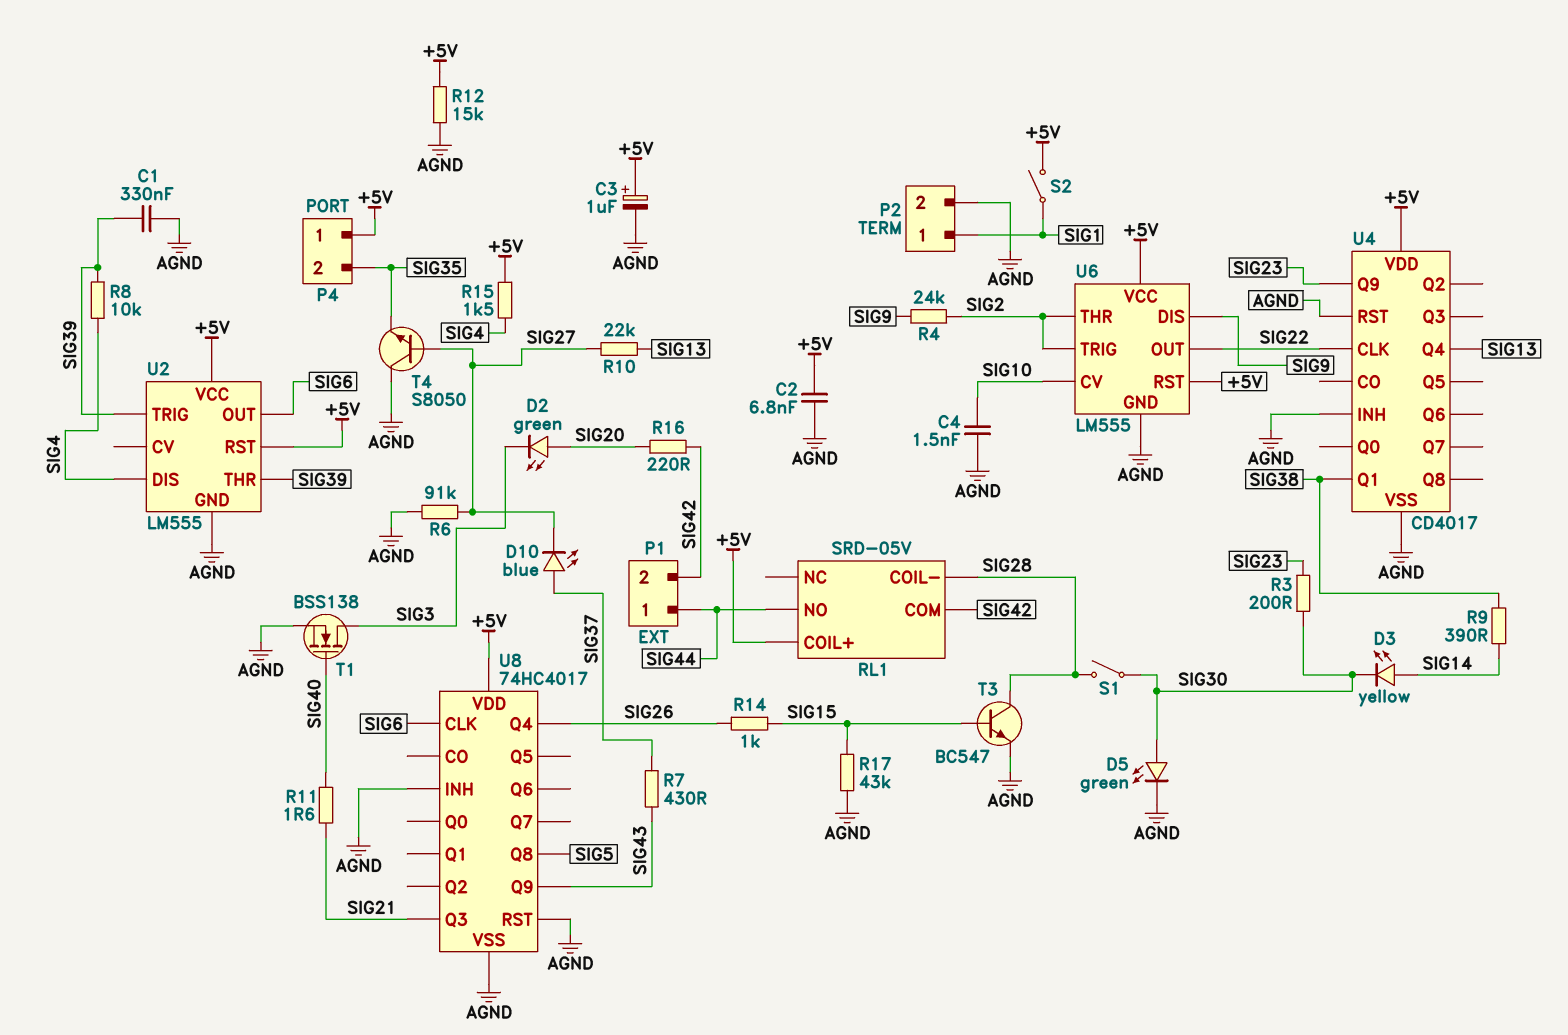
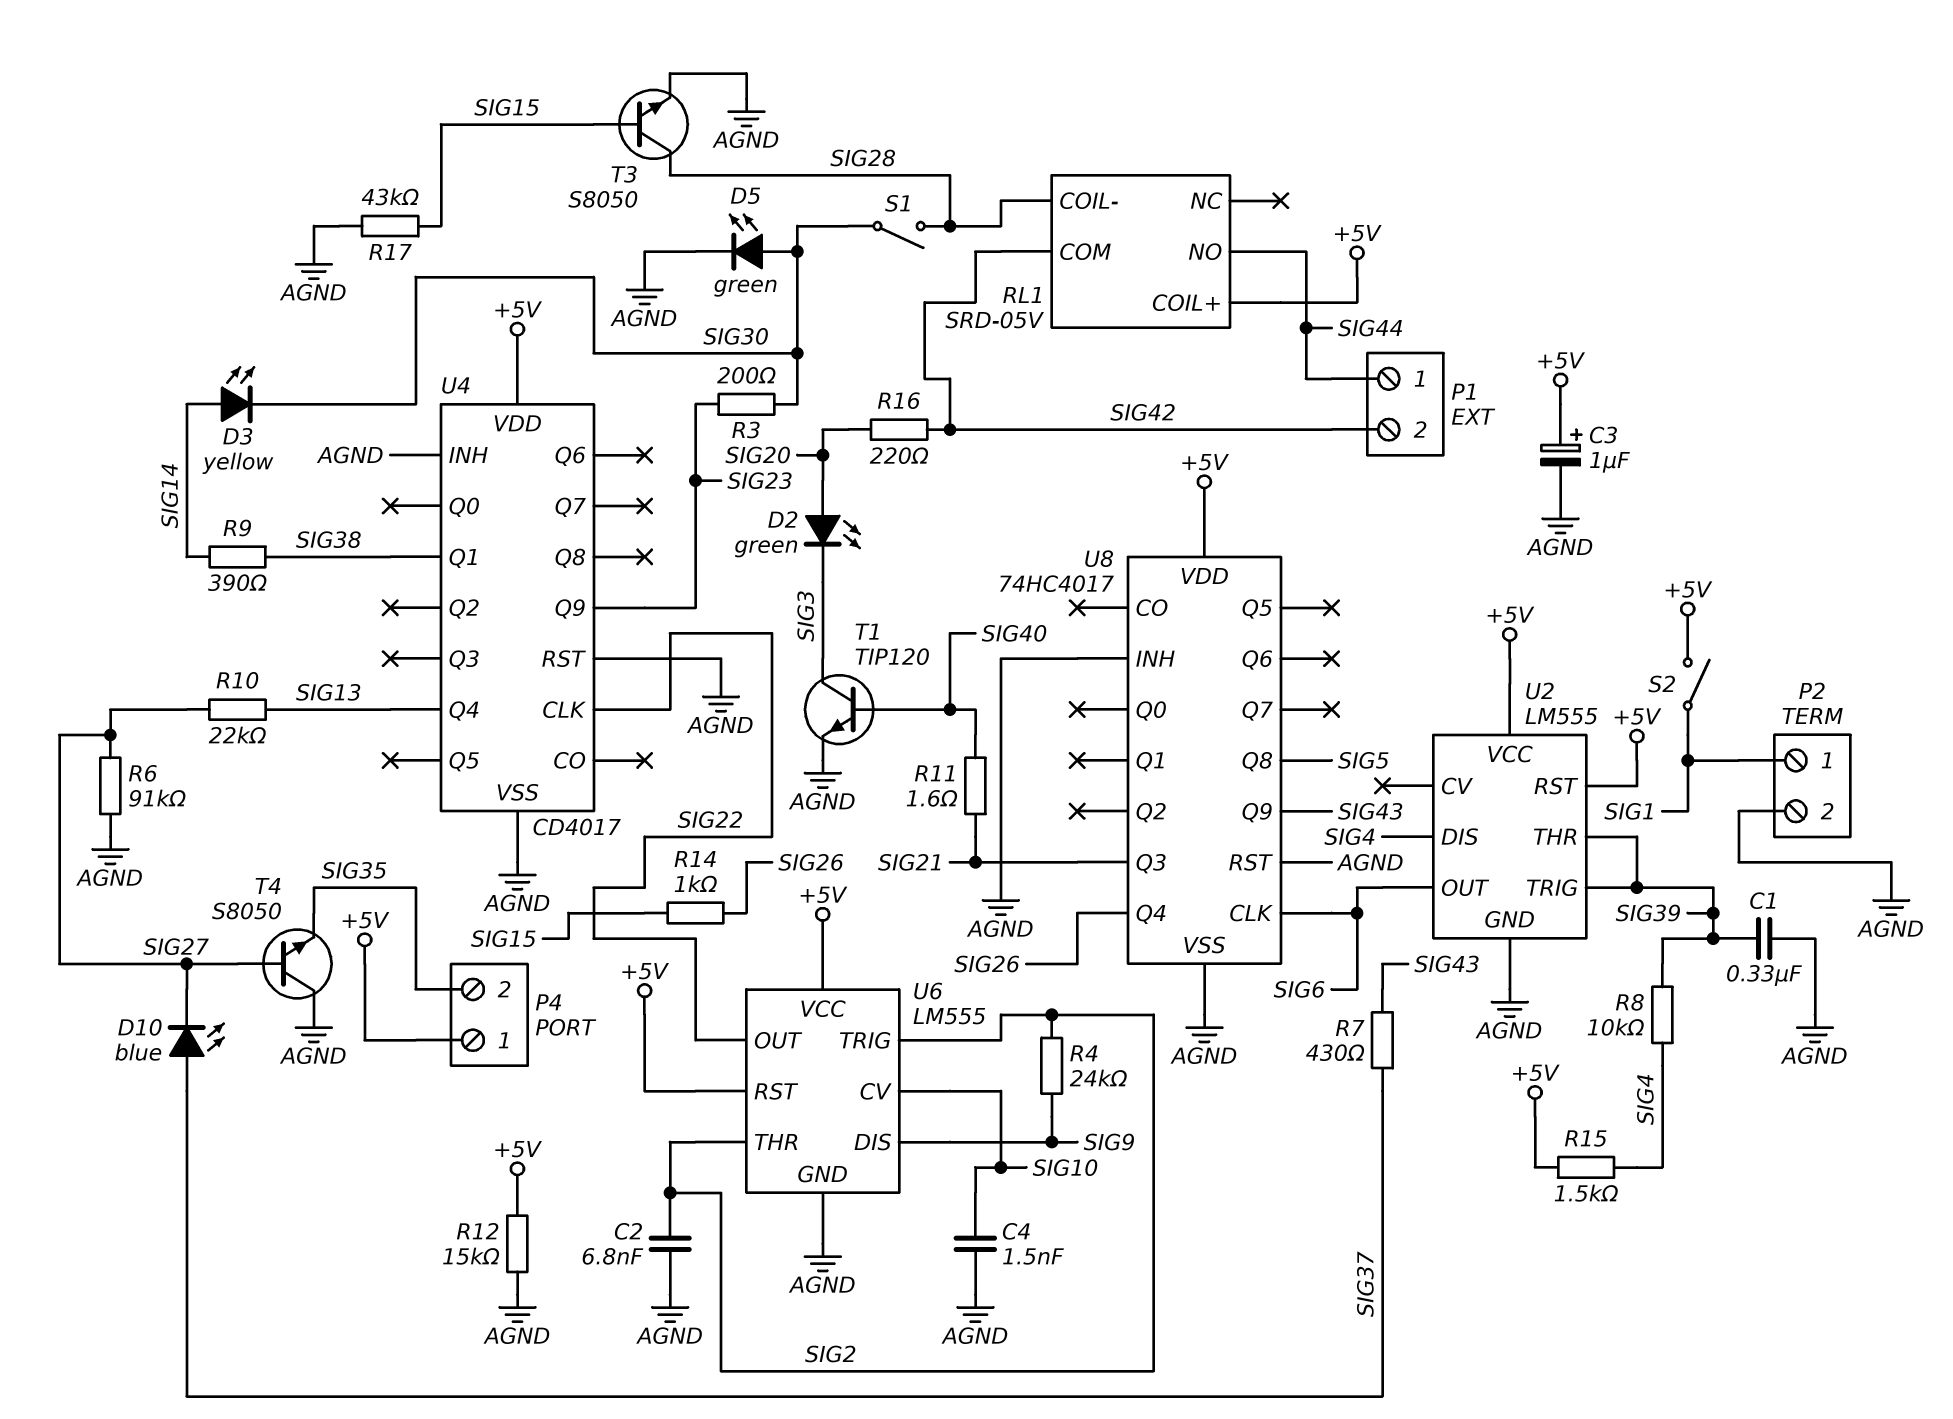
C2: 6.8nF (+5V, AGND) -> 6.8nF (AGND, SIG2)
T1: NMOS BSS138 (G SIG40, D SIG3, S AGND) -> NPN TIP120 (B SIG40, C SIG3, E AGND)
T3: NPN BC547 (B SIG15, C SIG28, E AGND) -> NPN S8050 (B SIG15, C SIG28, E AGND)

